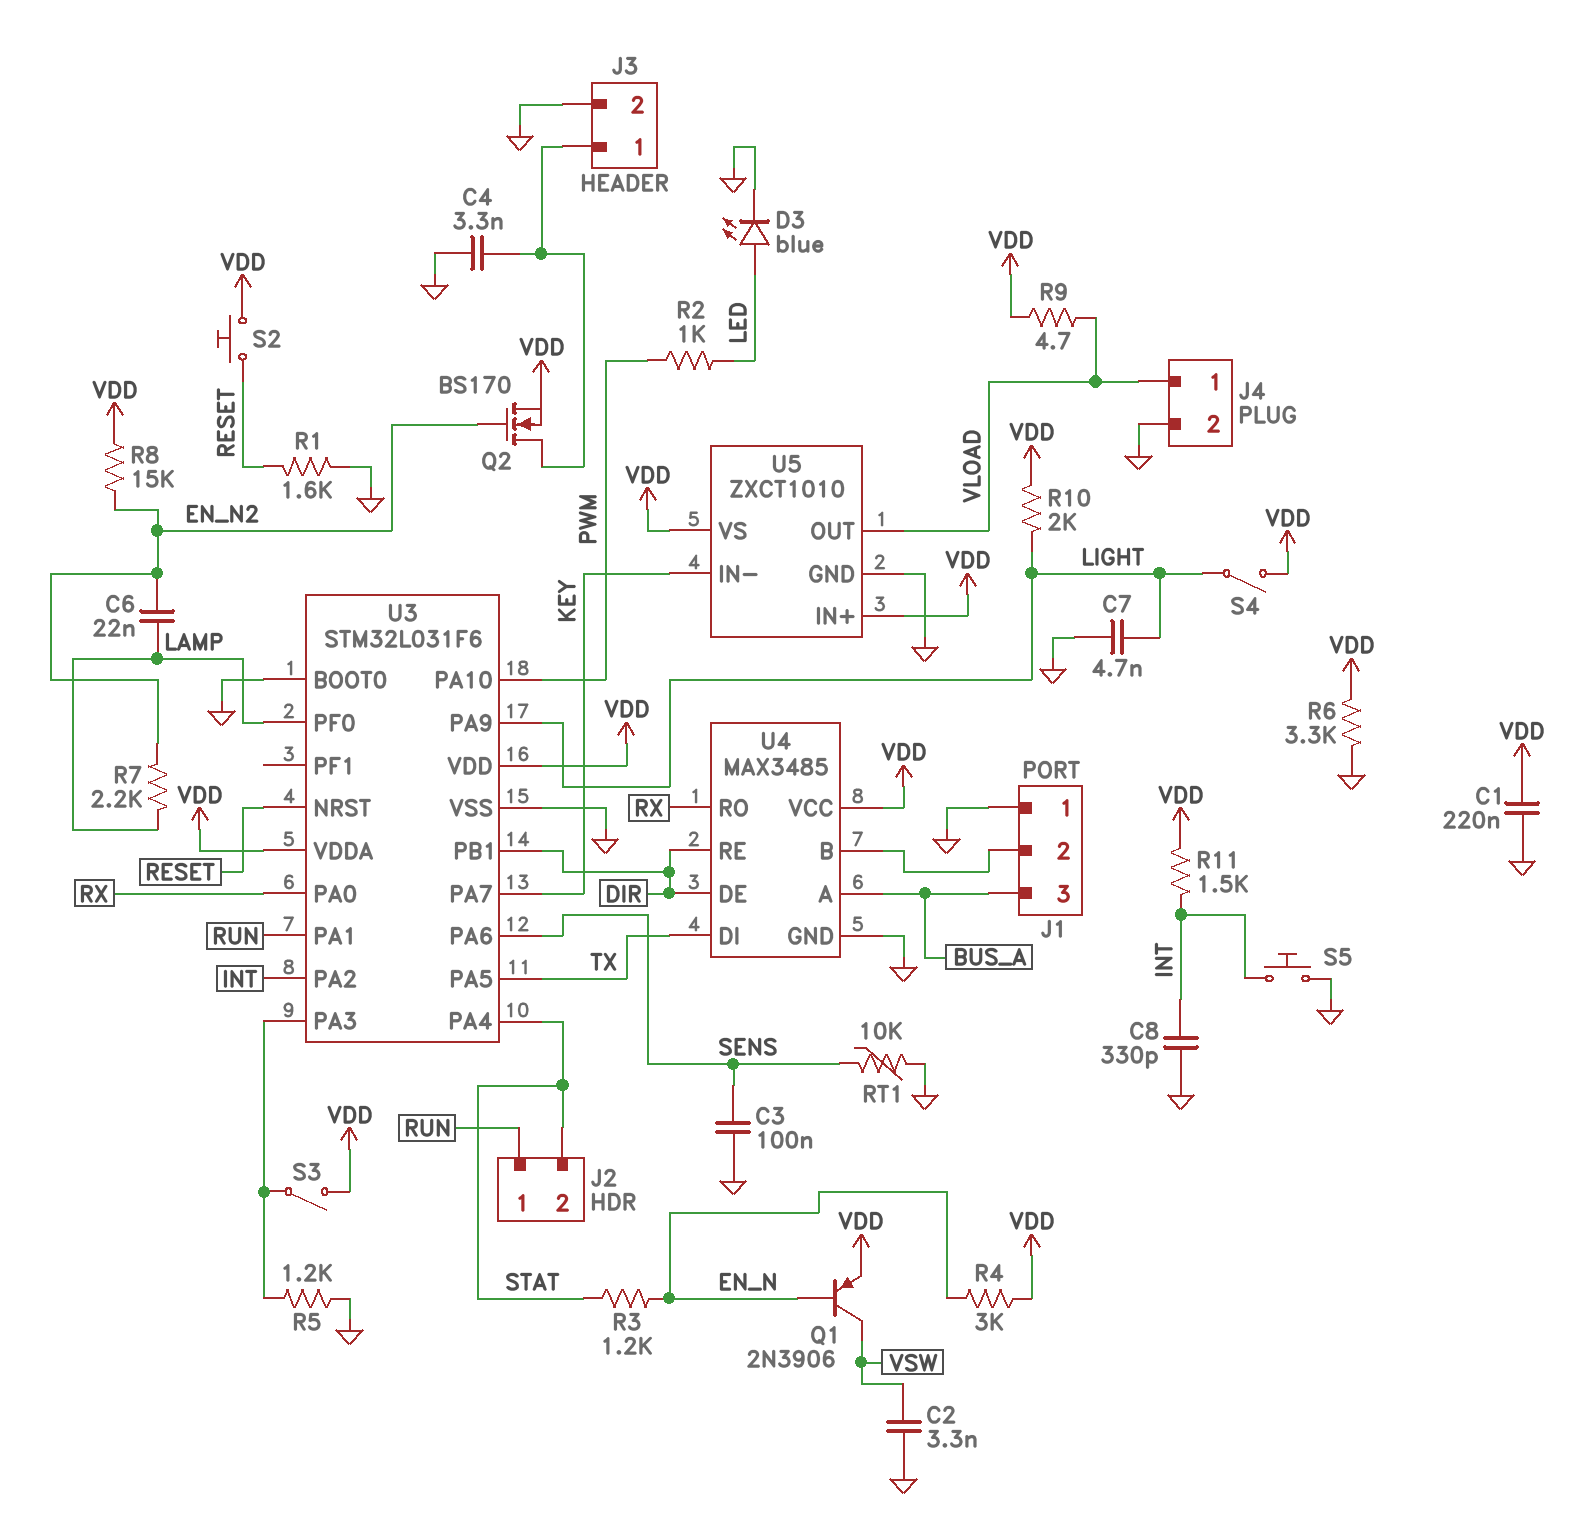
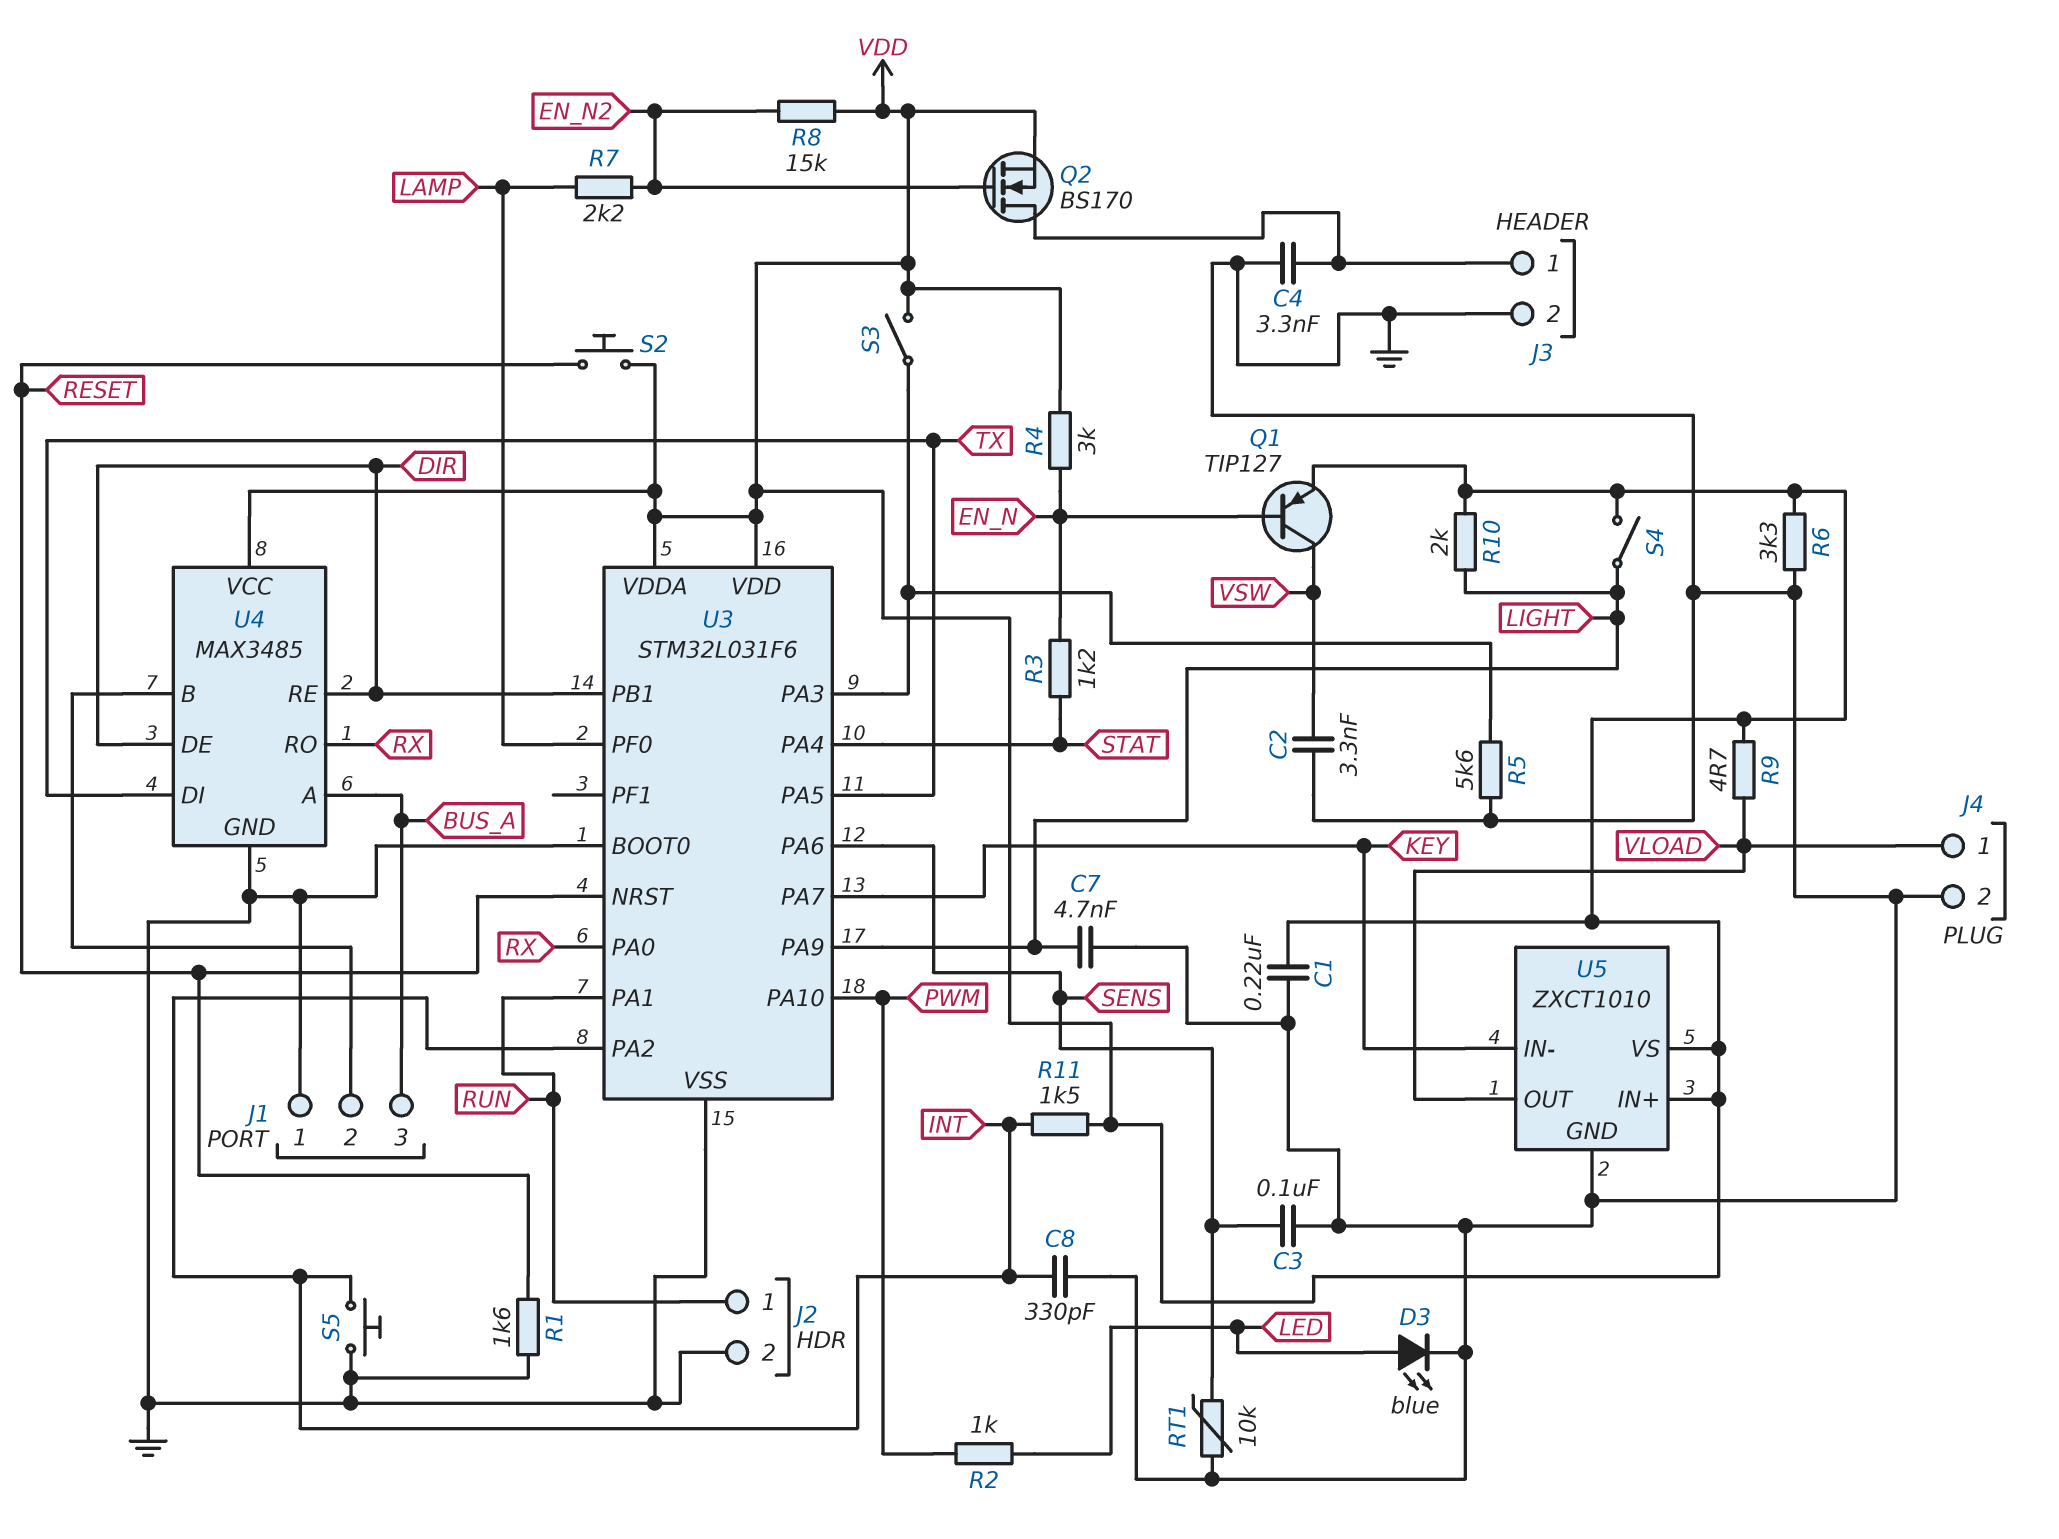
C6: 22nF (EN_N2, LAMP) -> none
J2 pin 2: STAT -> GND
Q1: PNP 2N3906 (B EN_N, C VSW, E VDD) -> PNP TIP127 (B EN_N, C VSW, E VDD)
R5: 1.2k (GND, U3/PA3) -> 5.6k (GND, U3/PA3)

